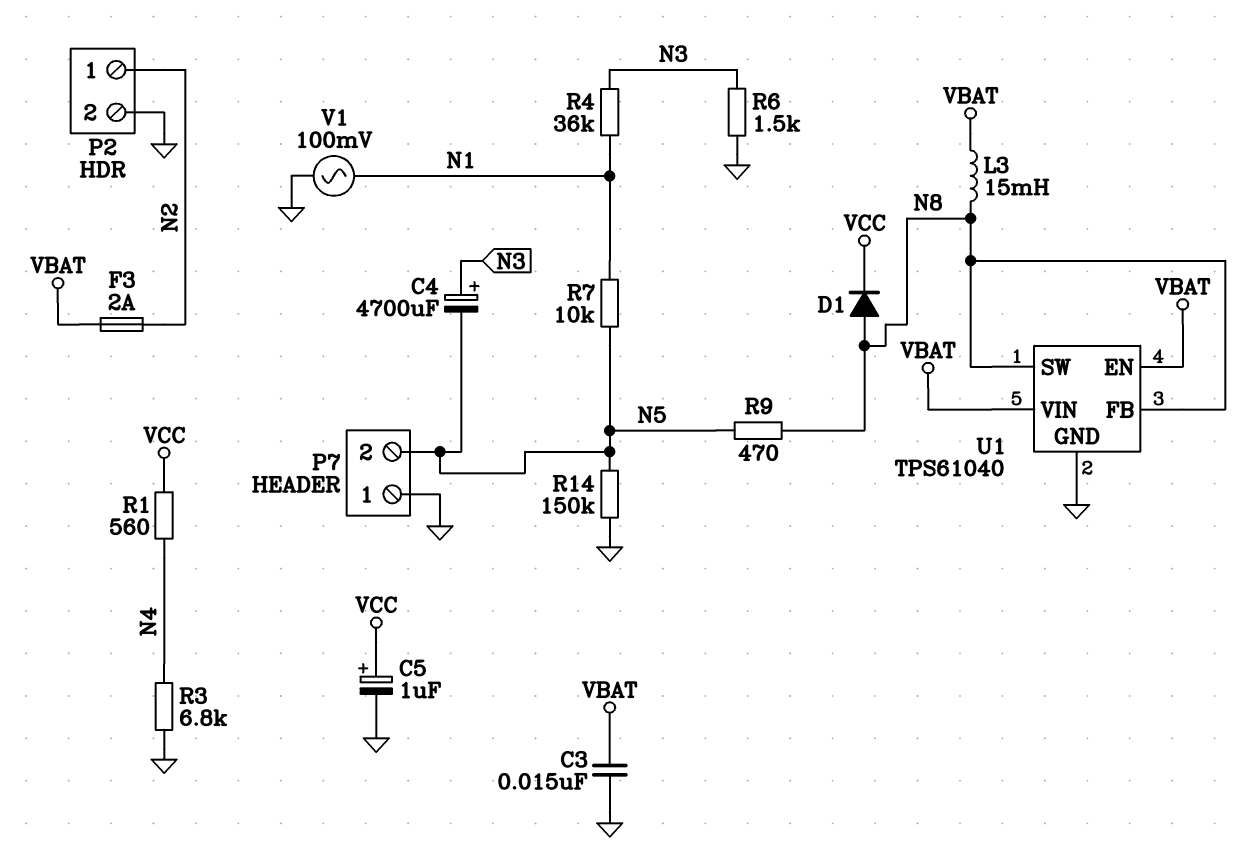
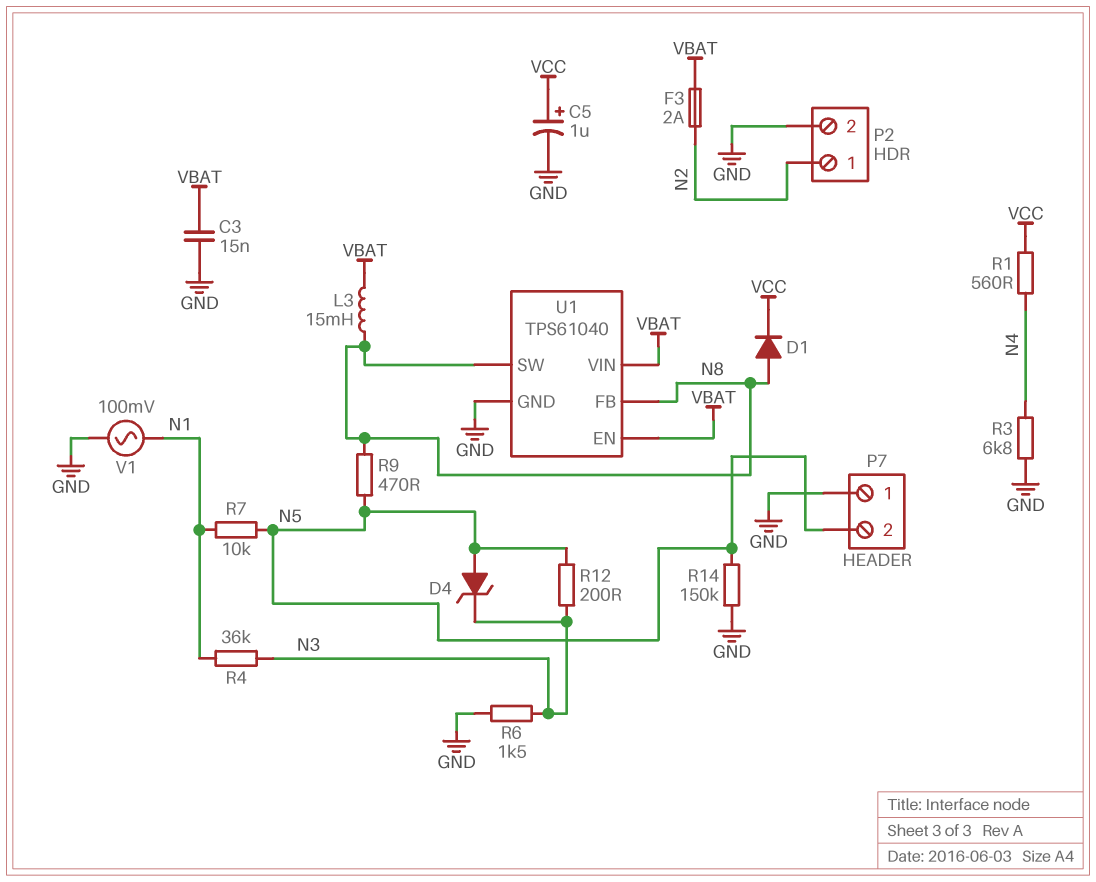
C4: 4700uF (plus N3, minus N5) -> none
D4: none -> zener (A N5, K N3)
R12: none -> 200 (N3, N5)

